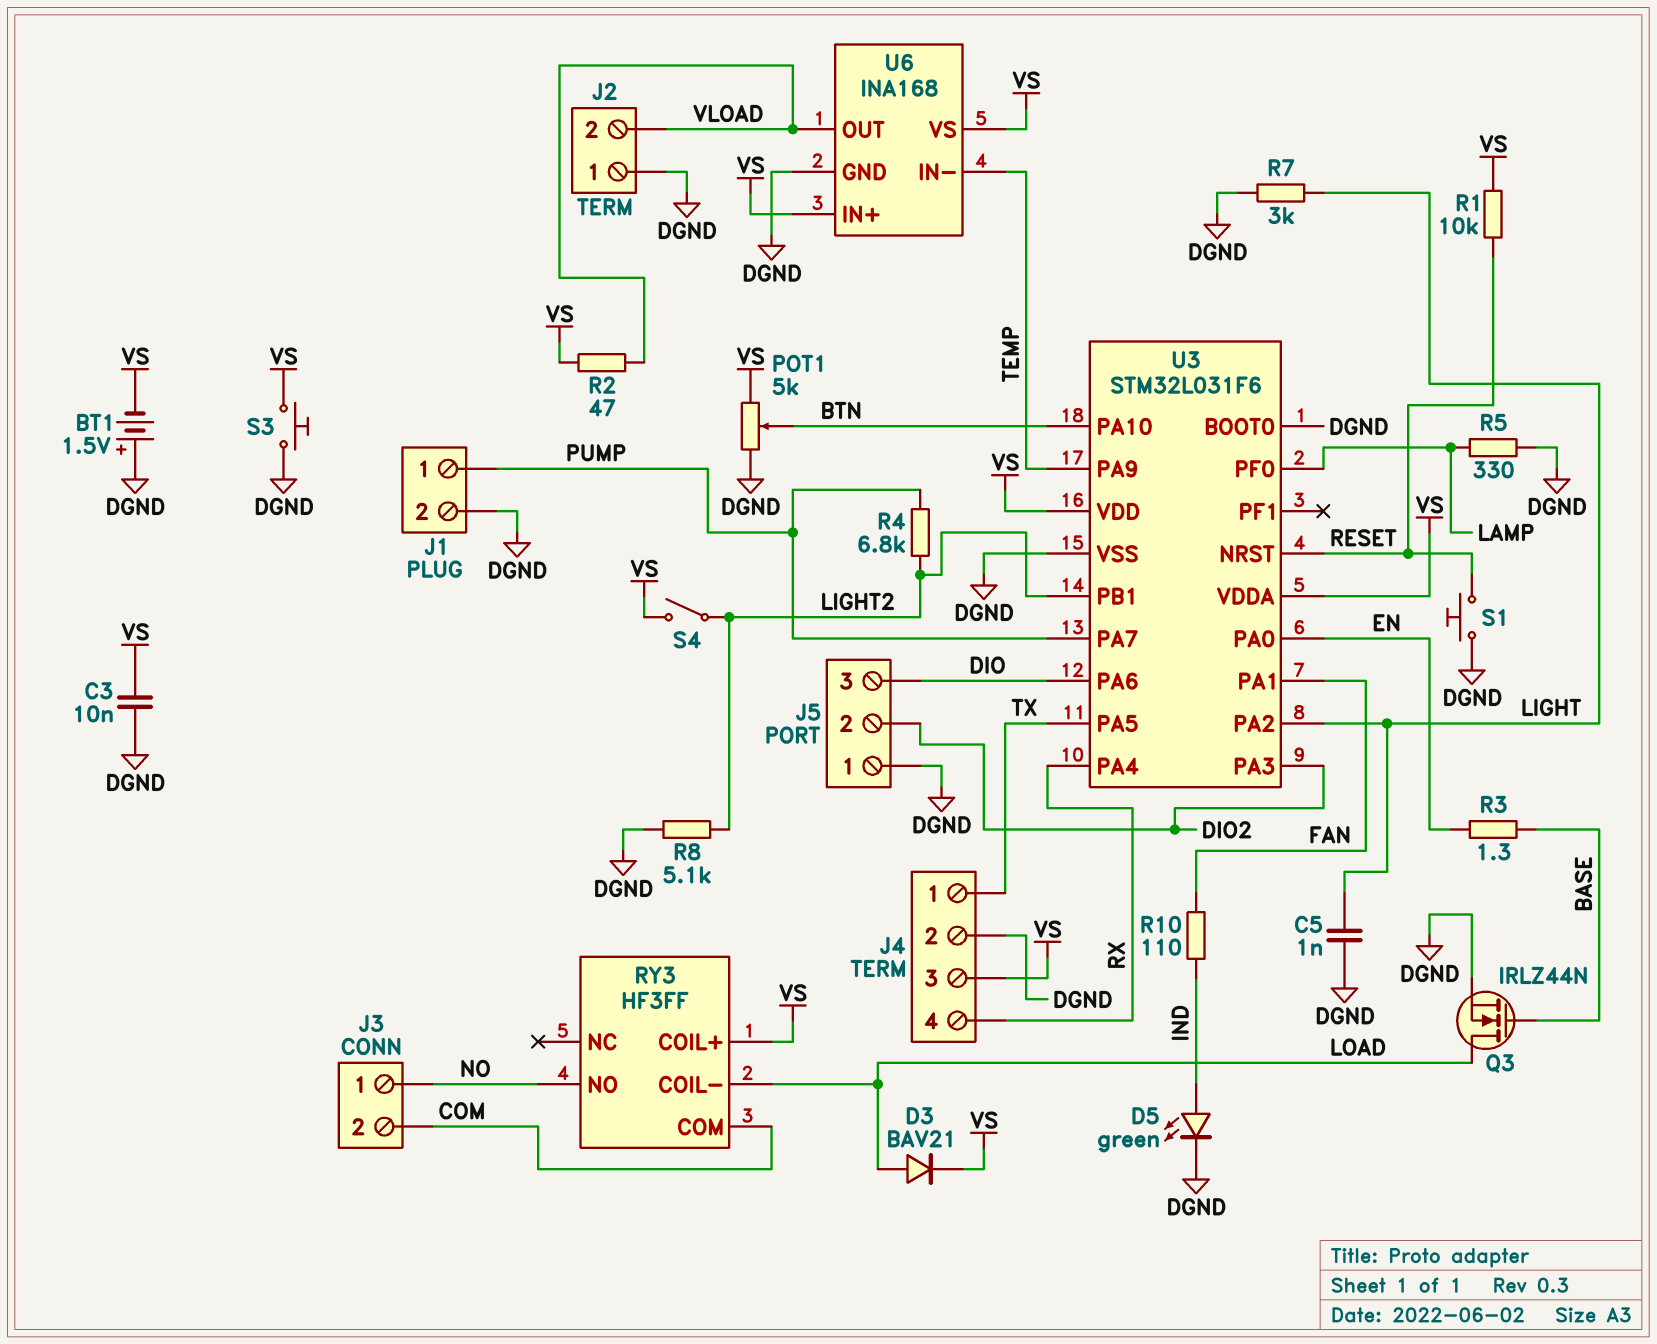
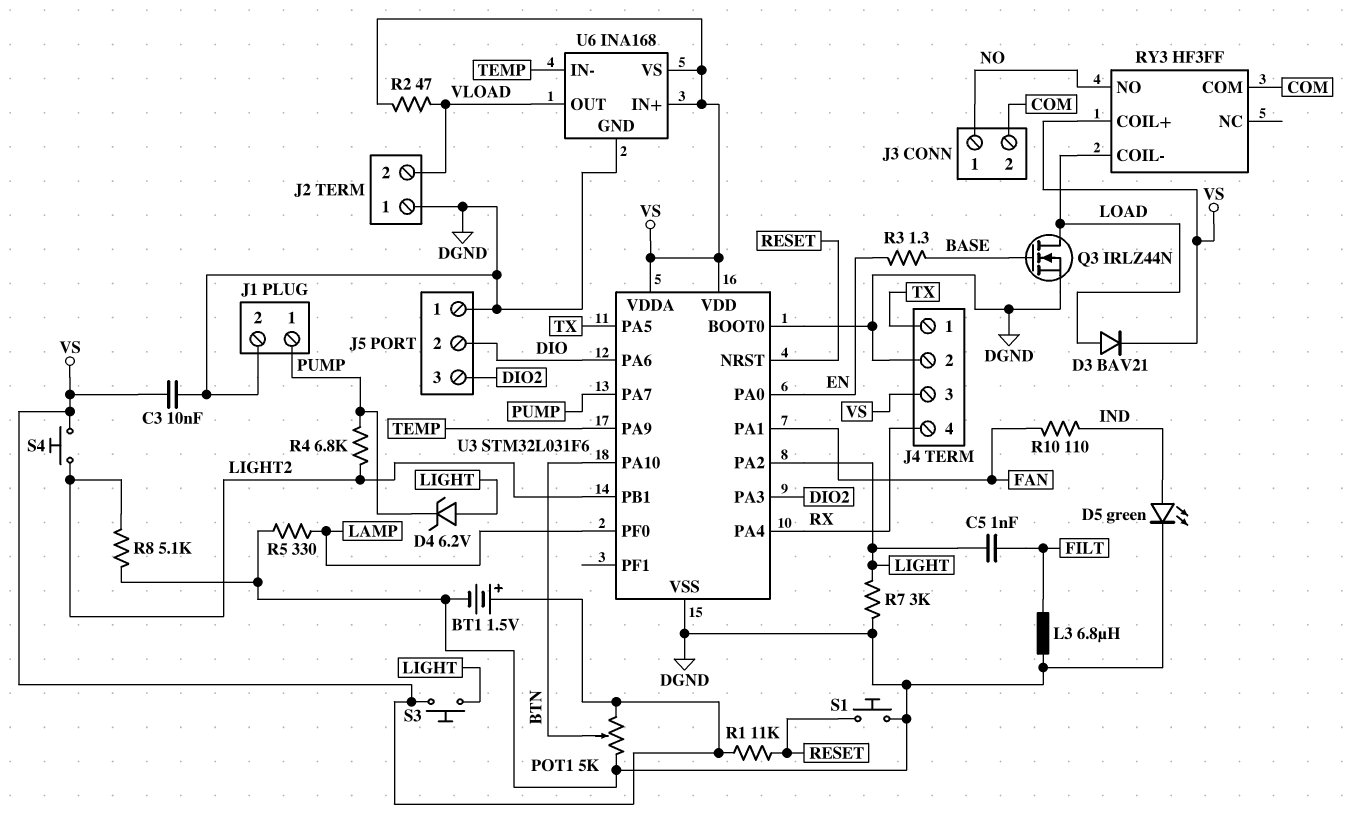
BT1: 1.5V (plus DGND, minus VS) -> 1.5V (plus VS, minus DGND)
C5: 1nF (DGND, LIGHT) -> 1nF (FILT, LIGHT)
D4: none -> zener 6.2V (A LIGHT, K PUMP)
J5 pin 2: DIO2 -> DIO
J5 pin 3: DIO -> DIO2
L3: none -> 6.8uH (DGND, FILT)
R1: 10k (RESET, VS) -> 11k (RESET, VS)
S3: button (DGND, VS) -> button (LIGHT, VS)
S4: switch (LIGHT2, VS) -> button (LIGHT2, VS)

